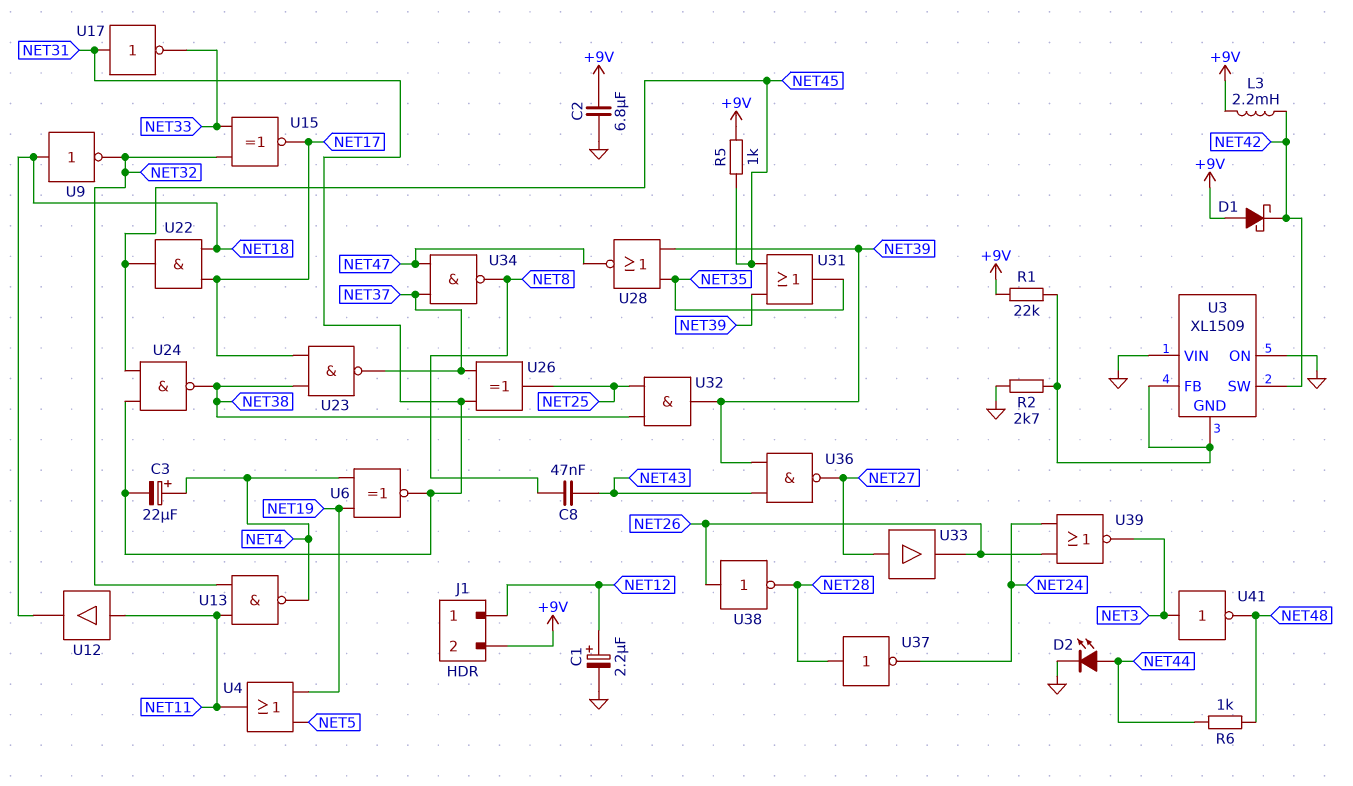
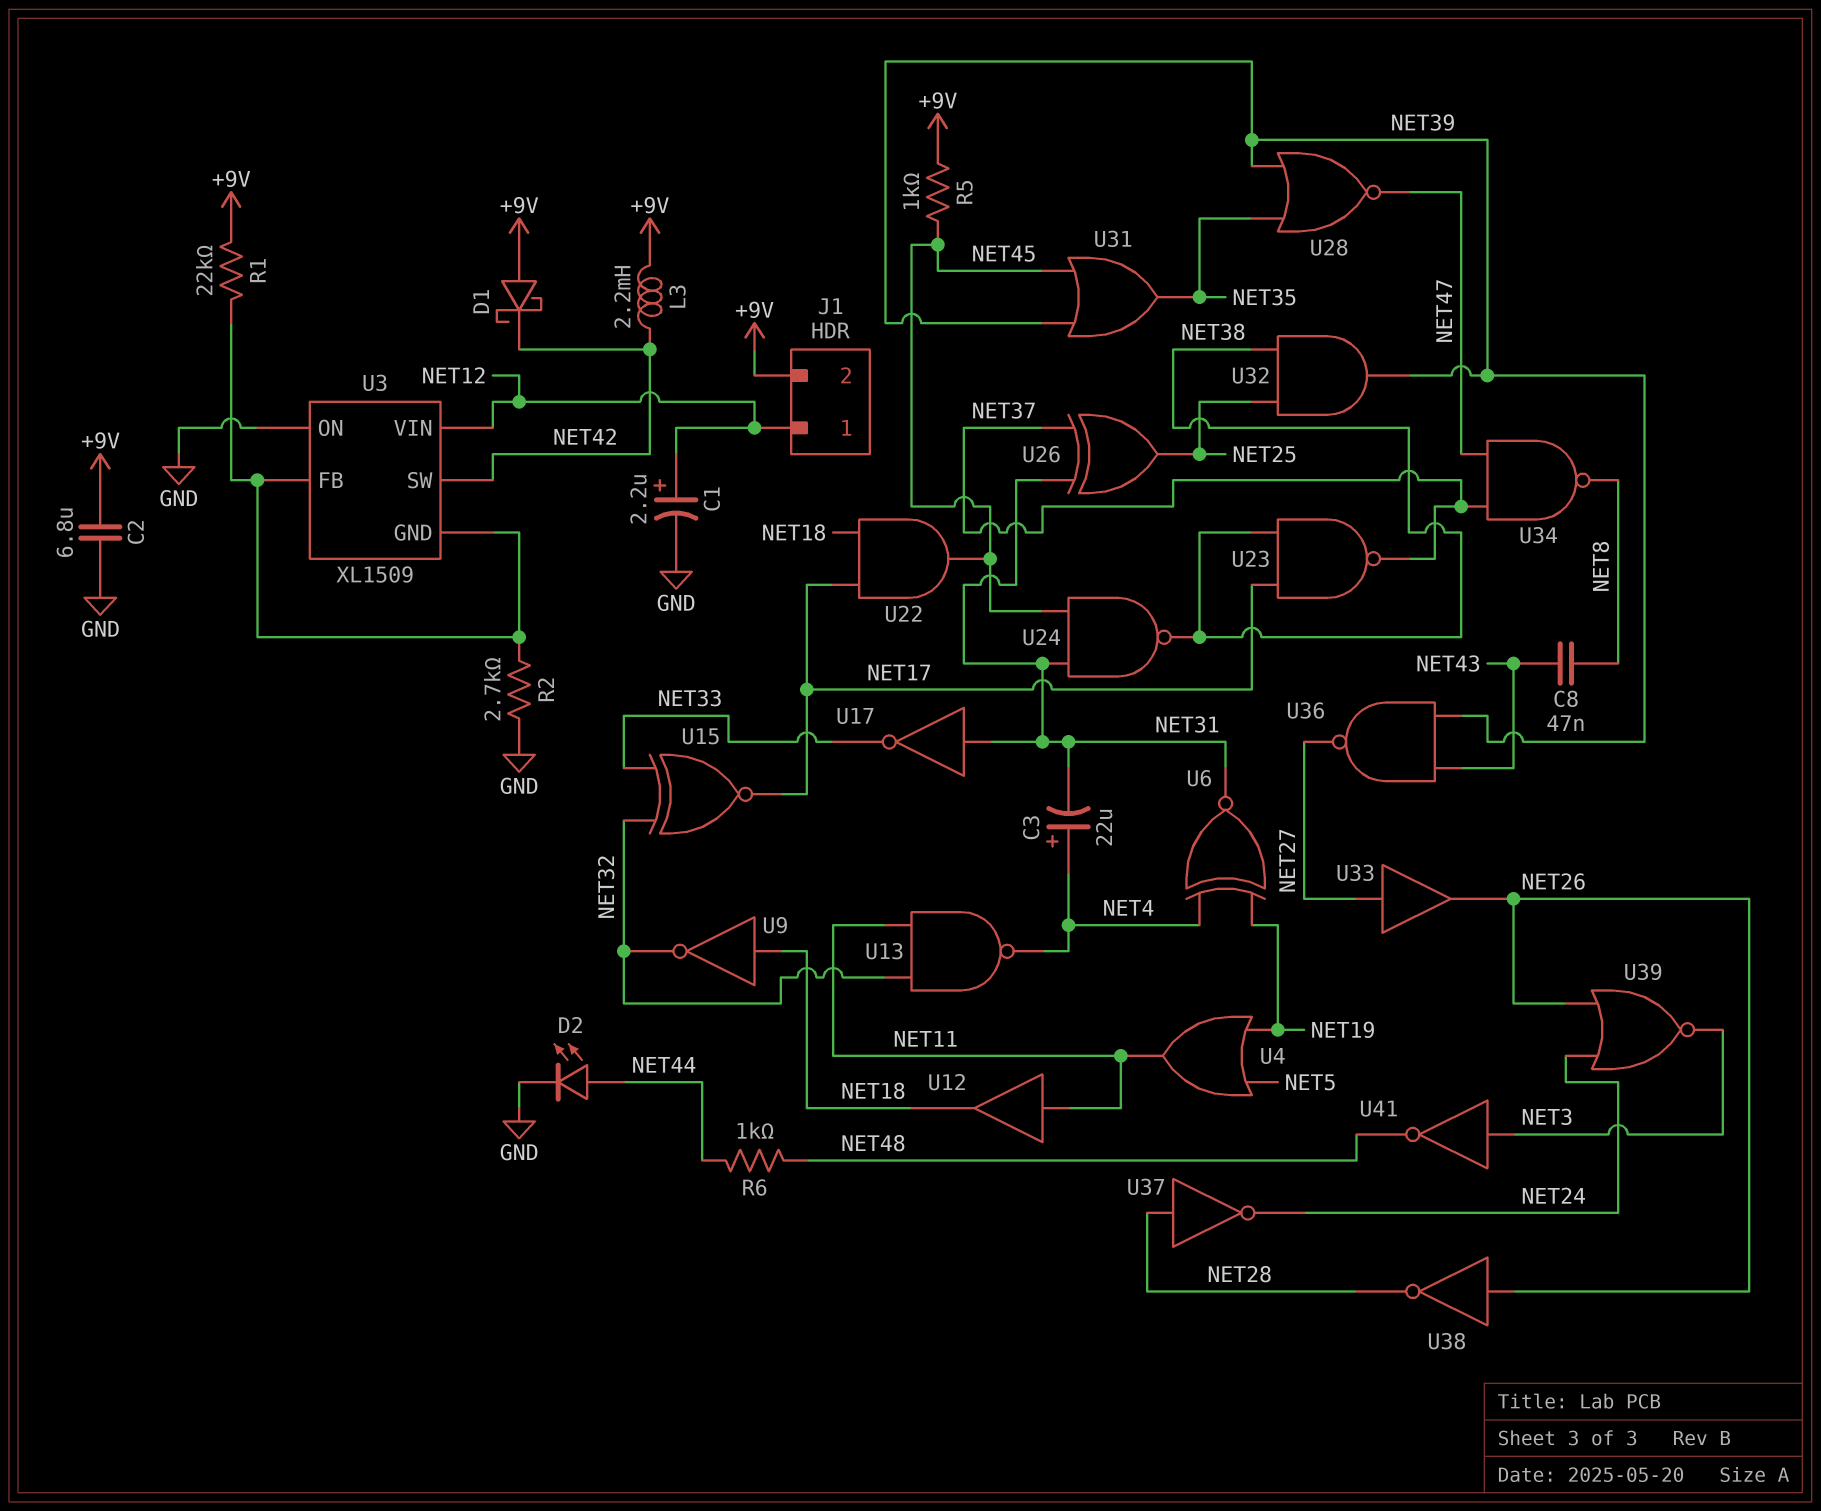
U3 pin VIN: GND -> NET12

